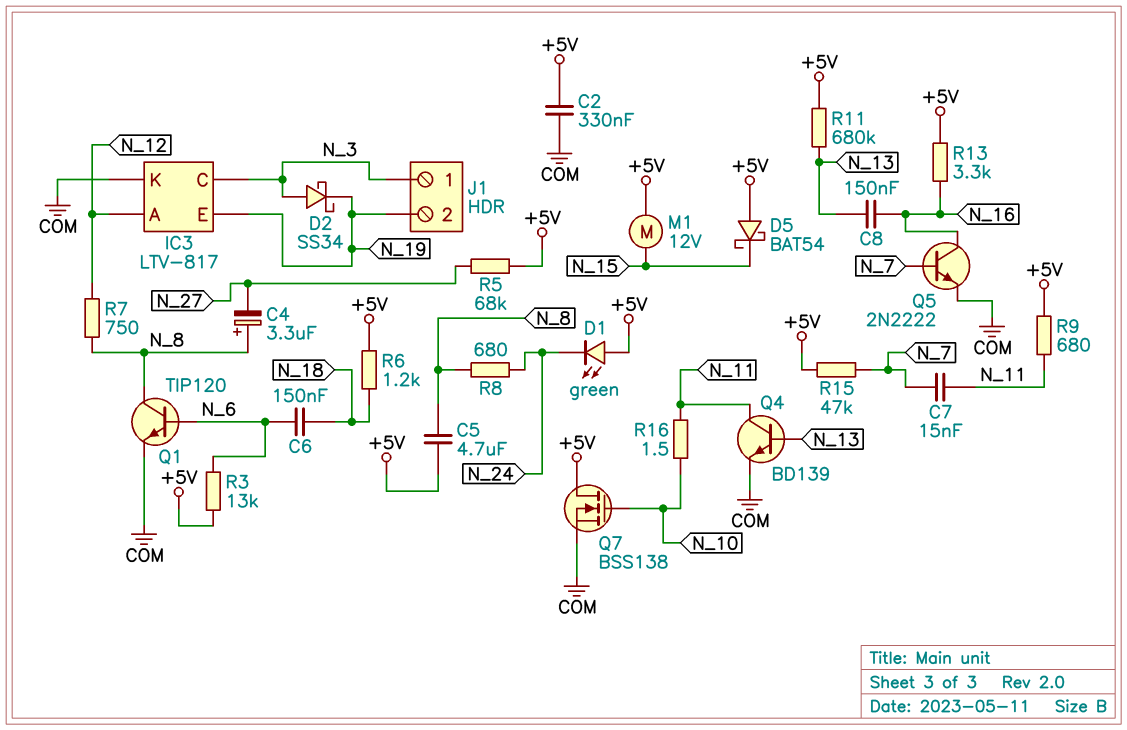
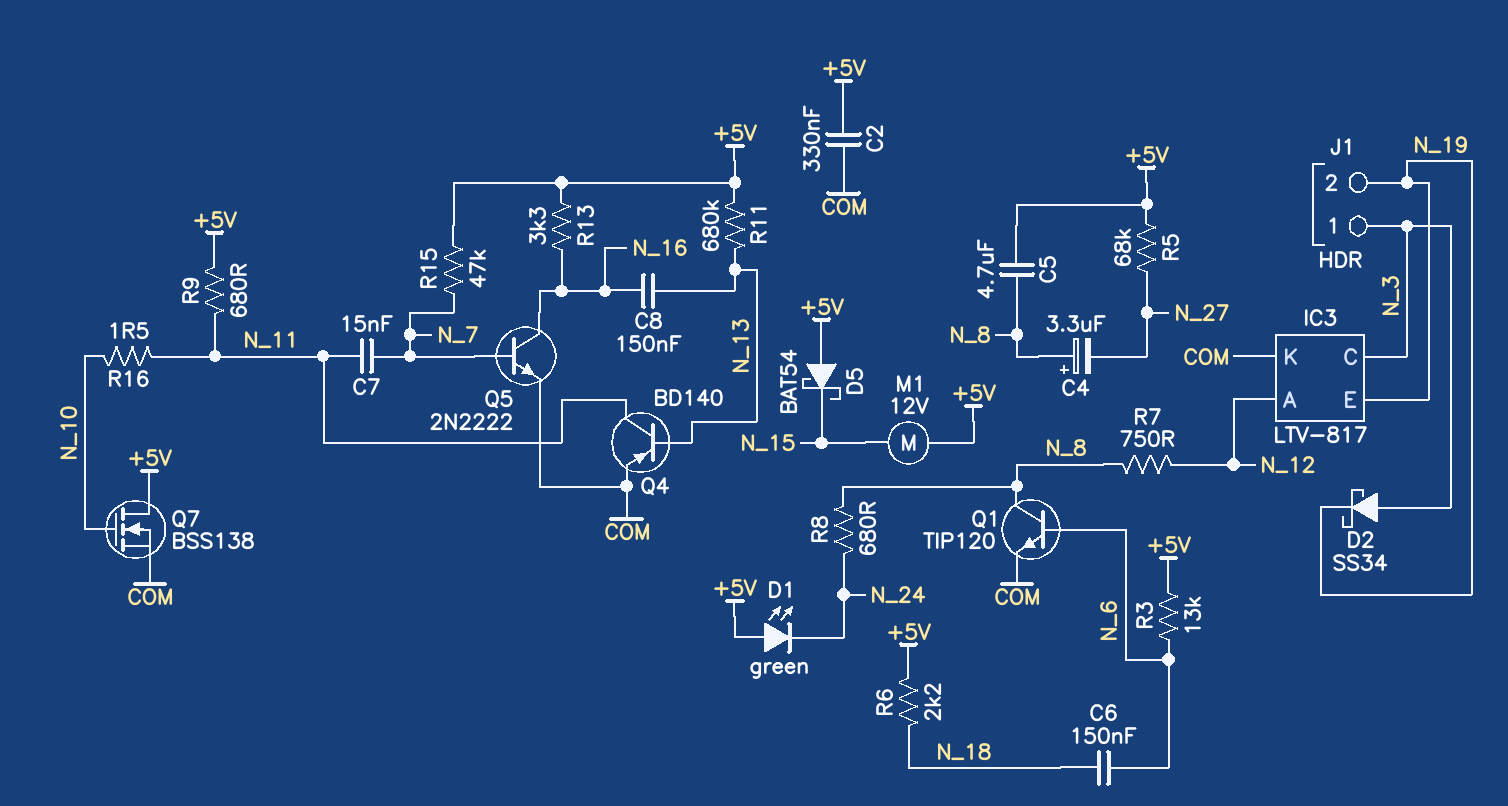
Q4: NPN BD139 (B N_13, C N_11, E COM) -> PNP BD140 (B N_13, C N_11, E COM)
R6: 1.2k (+5V, N_18) -> 2.2k (+5V, N_18)

